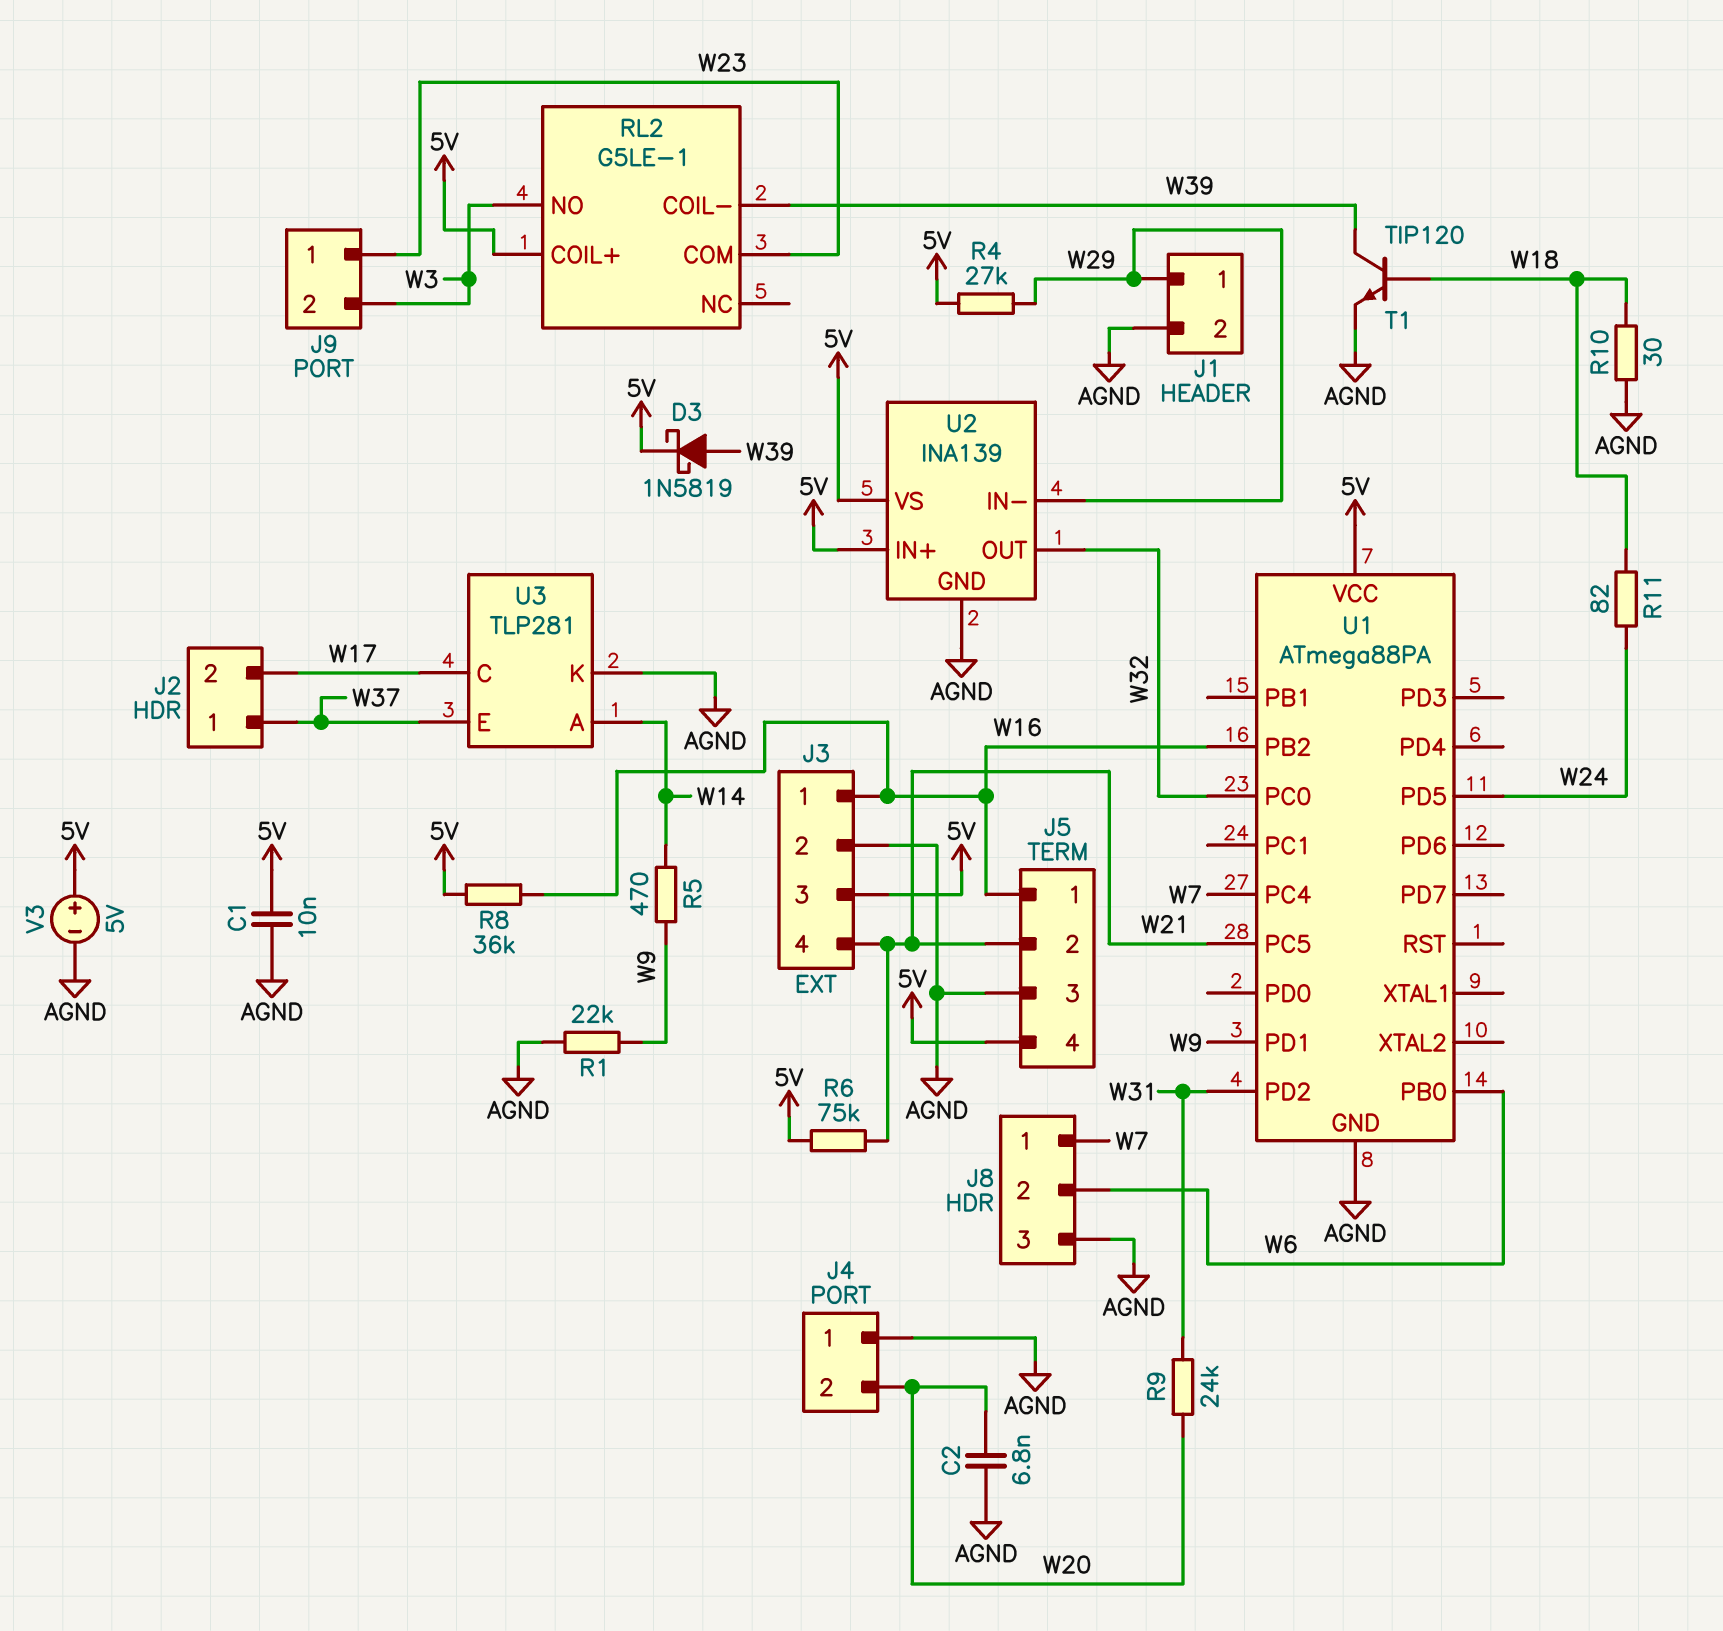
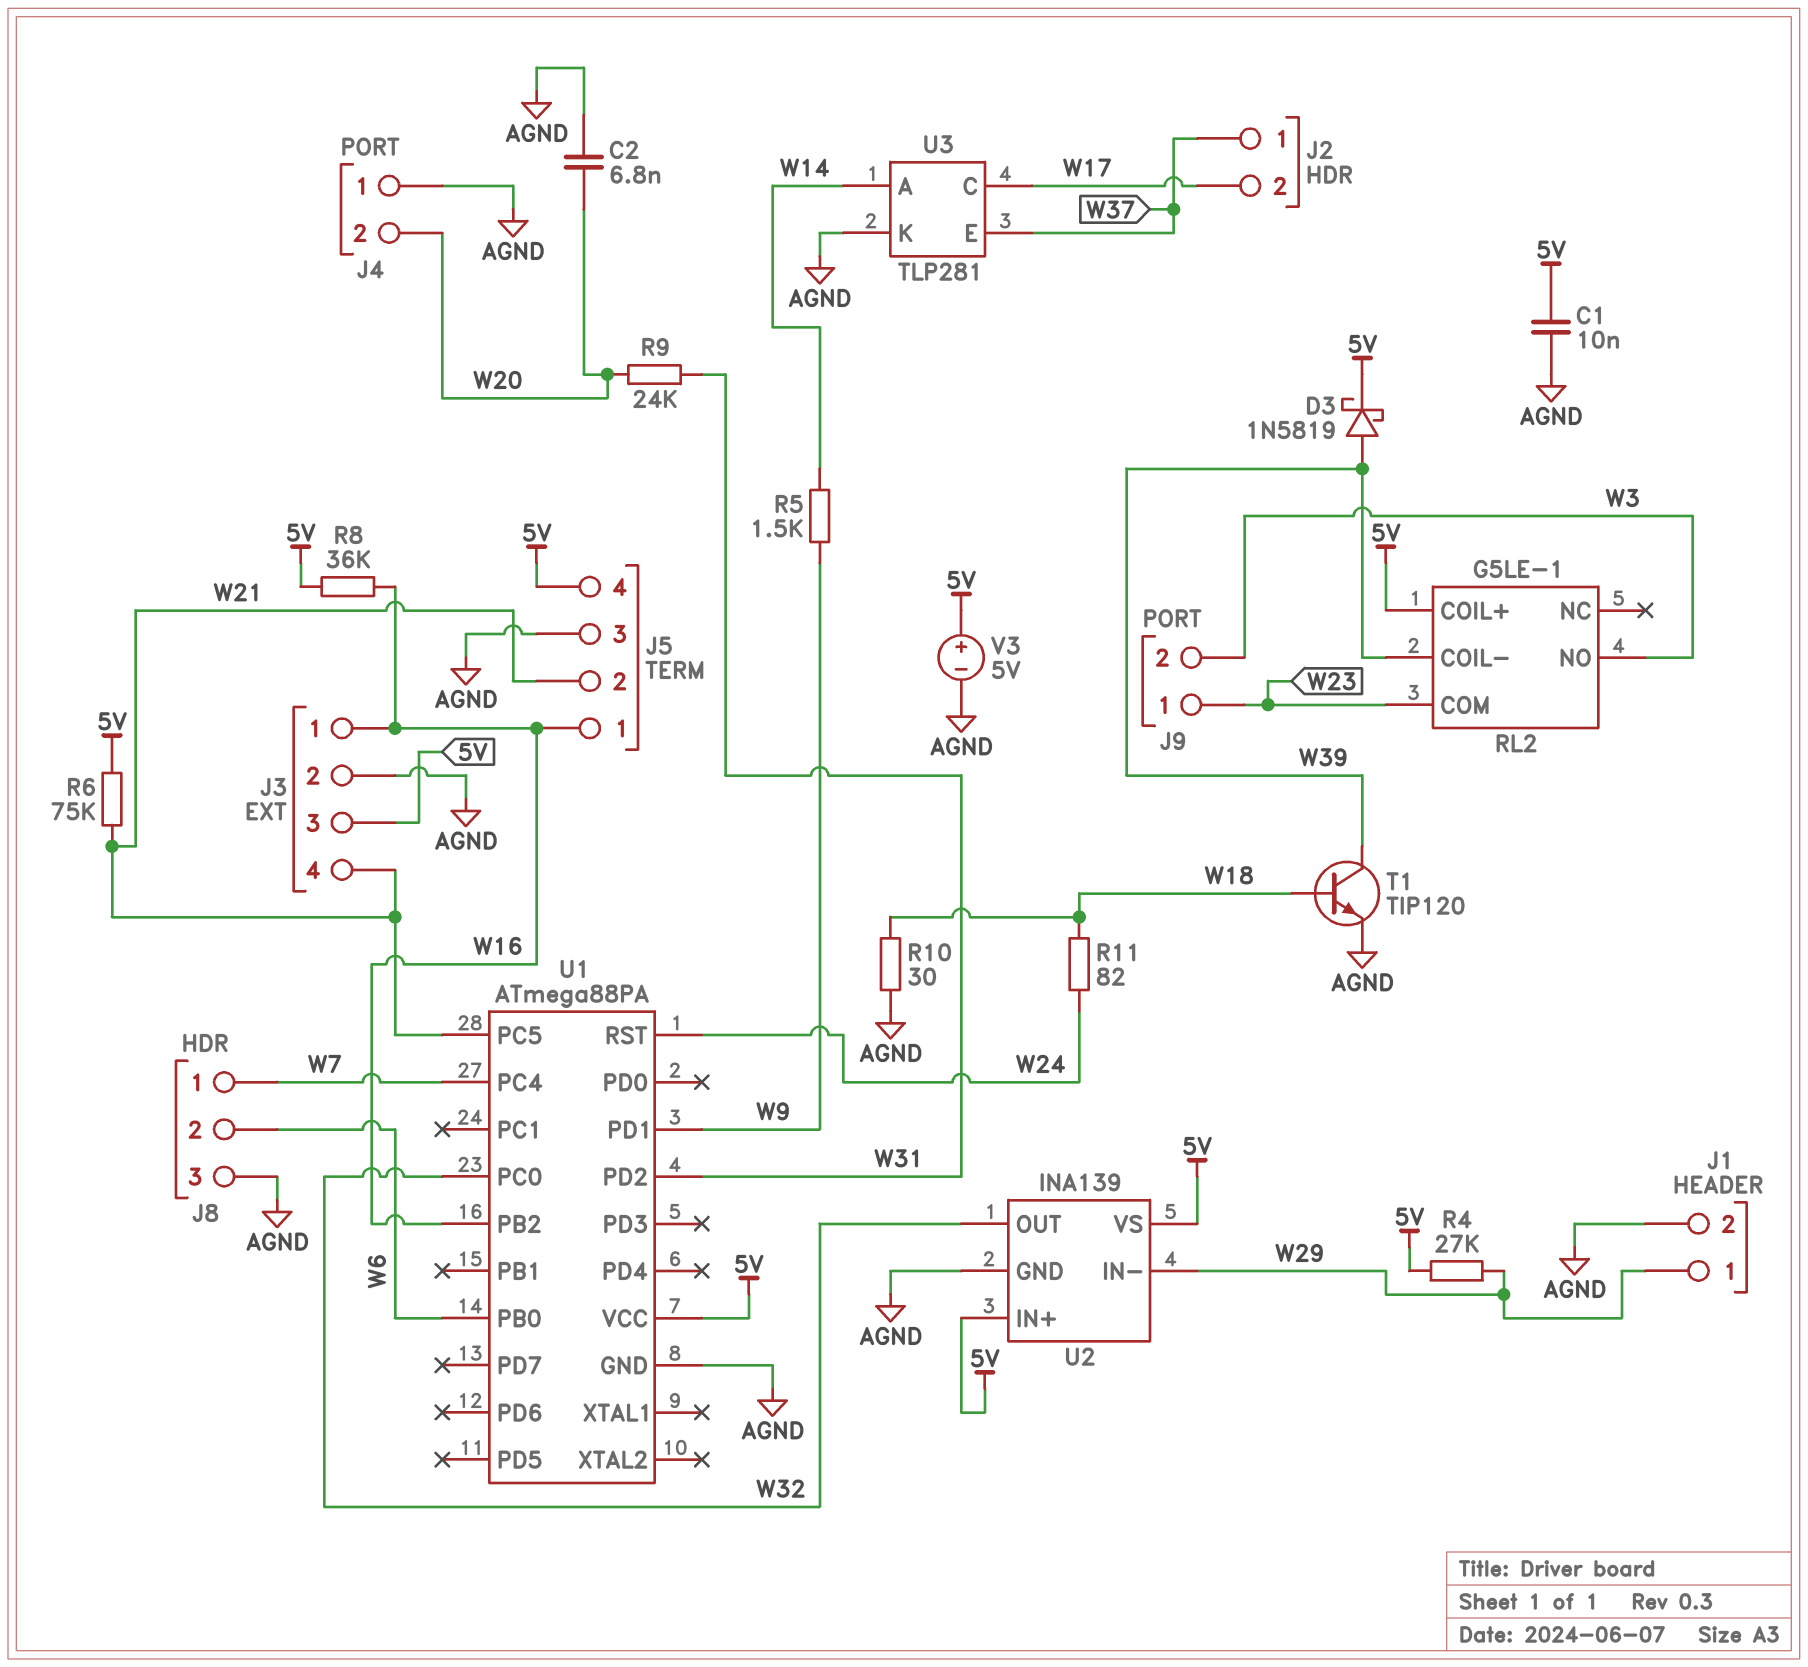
R1: 22k (AGND, W9) -> none
R5: 470 (W9, W14) -> 1.5k (W9, W14)
U1 pin PD5: W24 -> none
U1 pin RST: none -> W24

